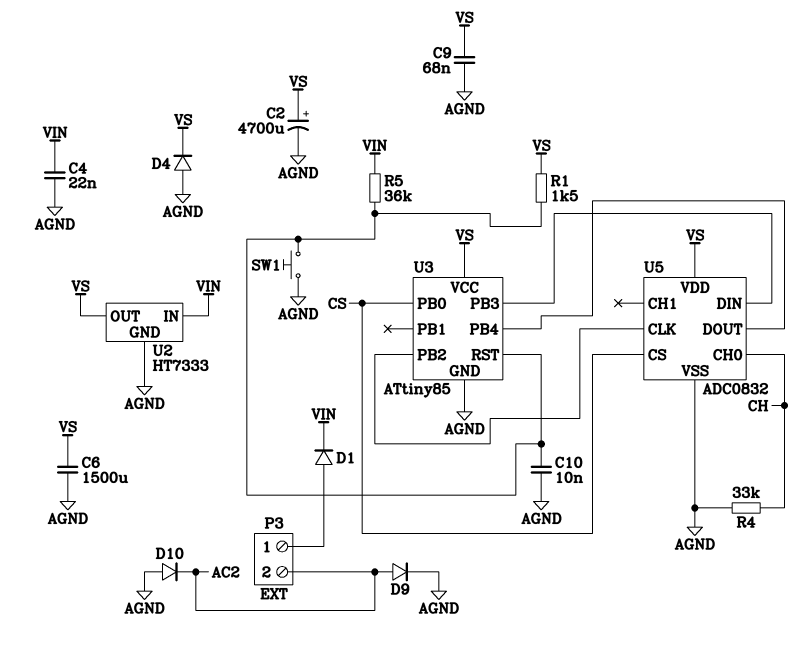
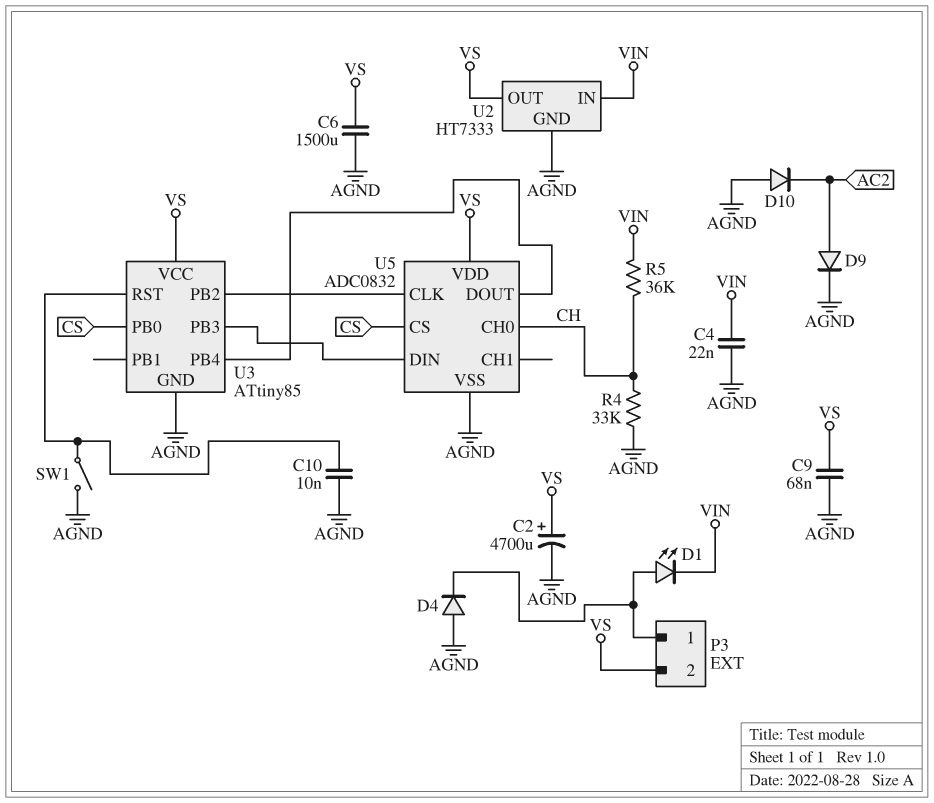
D1: diode (A P3/1, K VIN) -> LED (A P3/1, K VIN)
D4: diode (A AGND, K VS) -> diode (A AGND, K P3/1)
P3 pin 2: AC2 -> VS
R1: 1.5k (U3/RST, VS) -> none
R5: 36k (U3/RST, VIN) -> 36k (CH, VIN)
SW1: button (AGND, U3/RST) -> switch (AGND, U3/RST)

